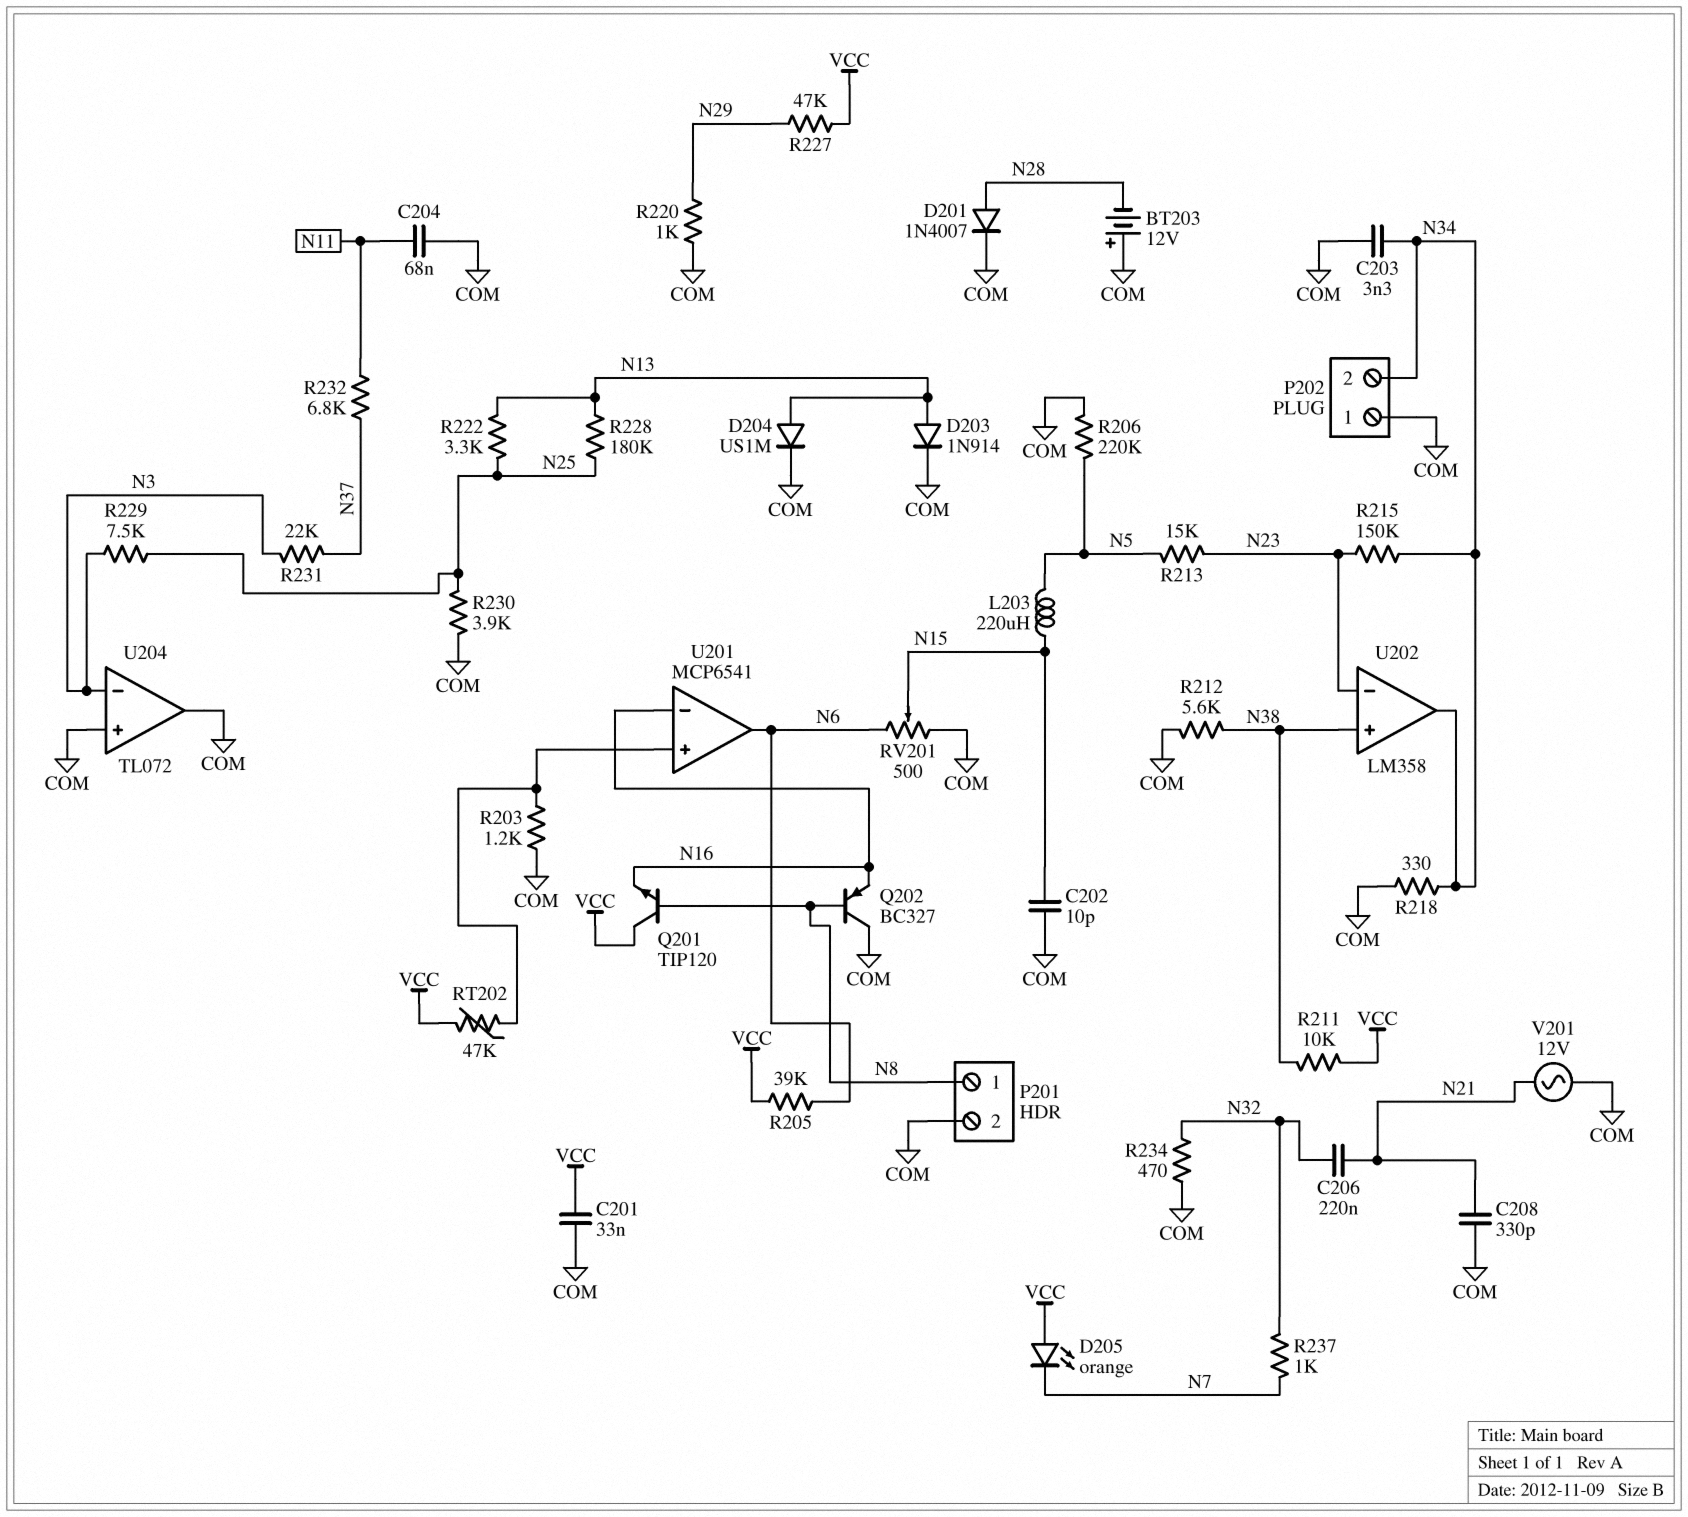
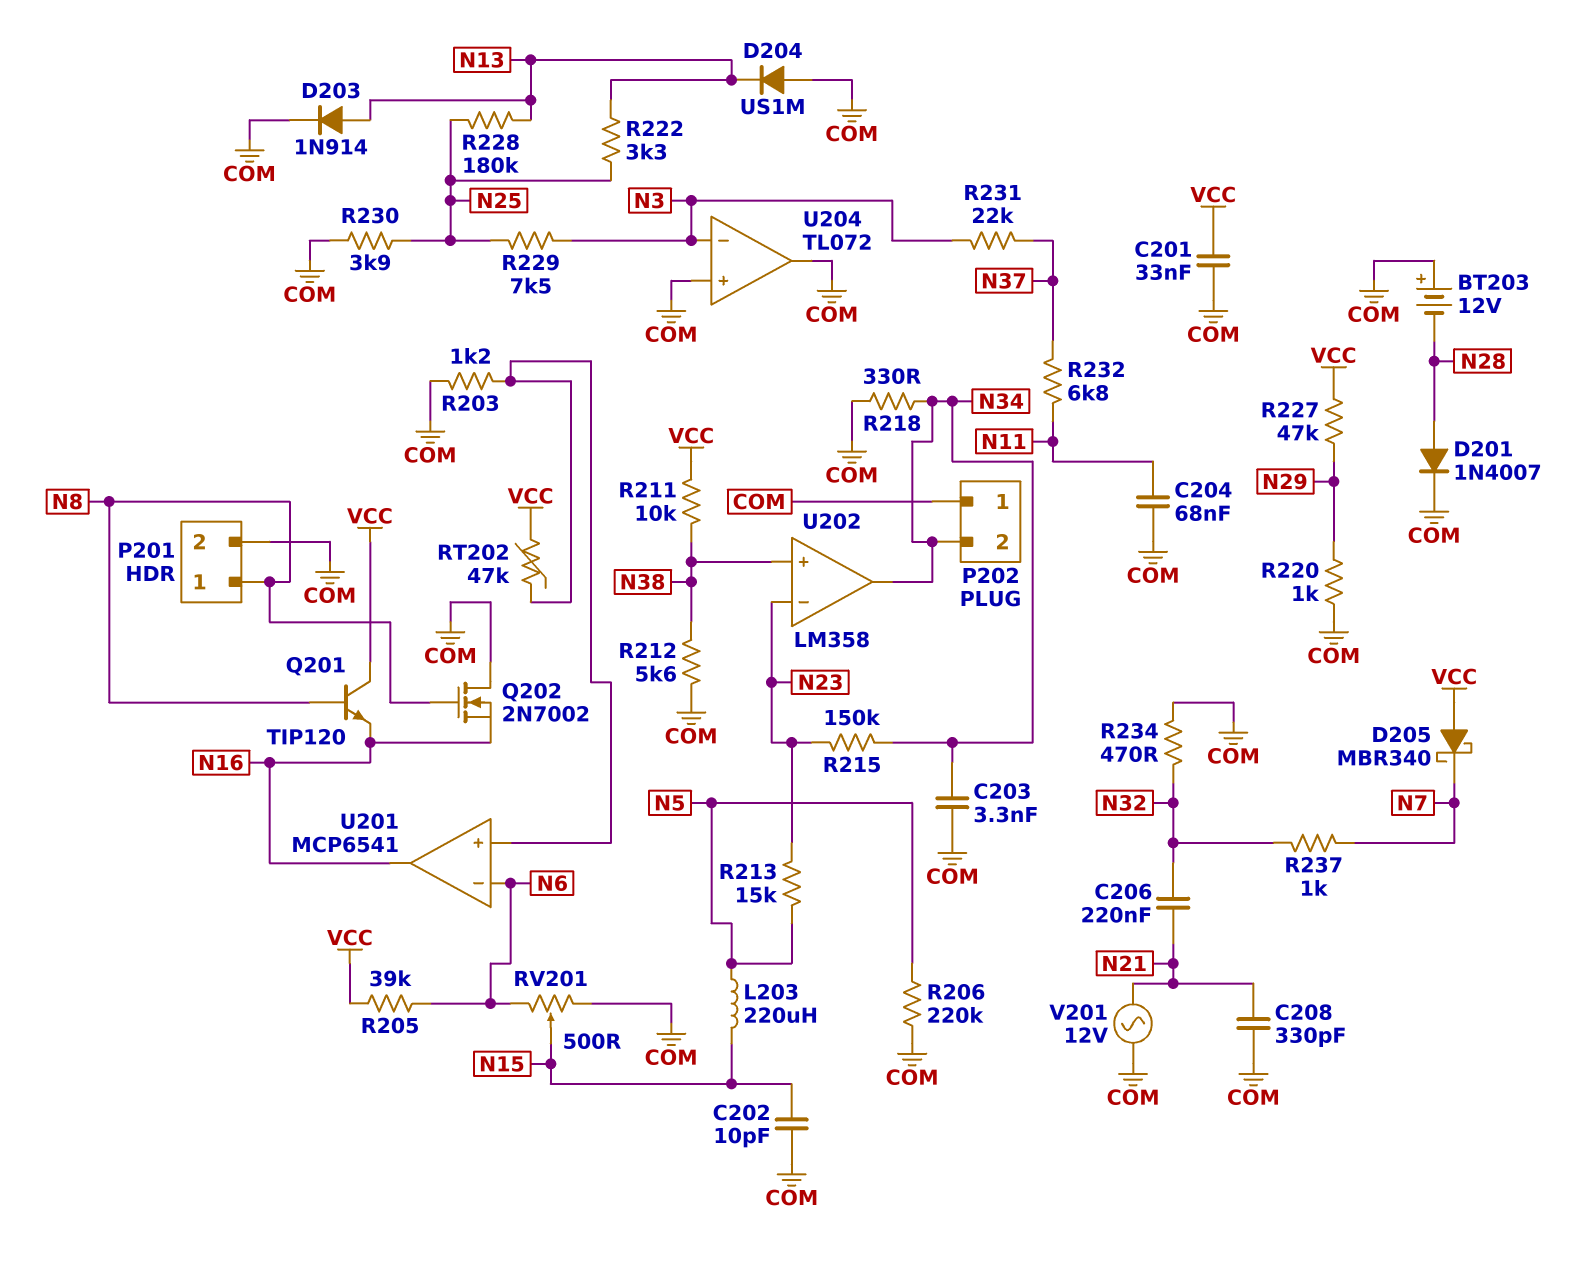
D204: diode US1M (A N13, K COM) -> diode US1M (A COM, K N13)
D205: LED orange (A VCC, K N7) -> schottky MBR340 (A VCC, K N7)
Q202: PNP BC327 (B N8, C COM, E N16) -> NMOS 2N7002 (G N8, D COM, S N16)
U201 pin in-: N16 -> N6
U201 pin out: N6 -> N16

